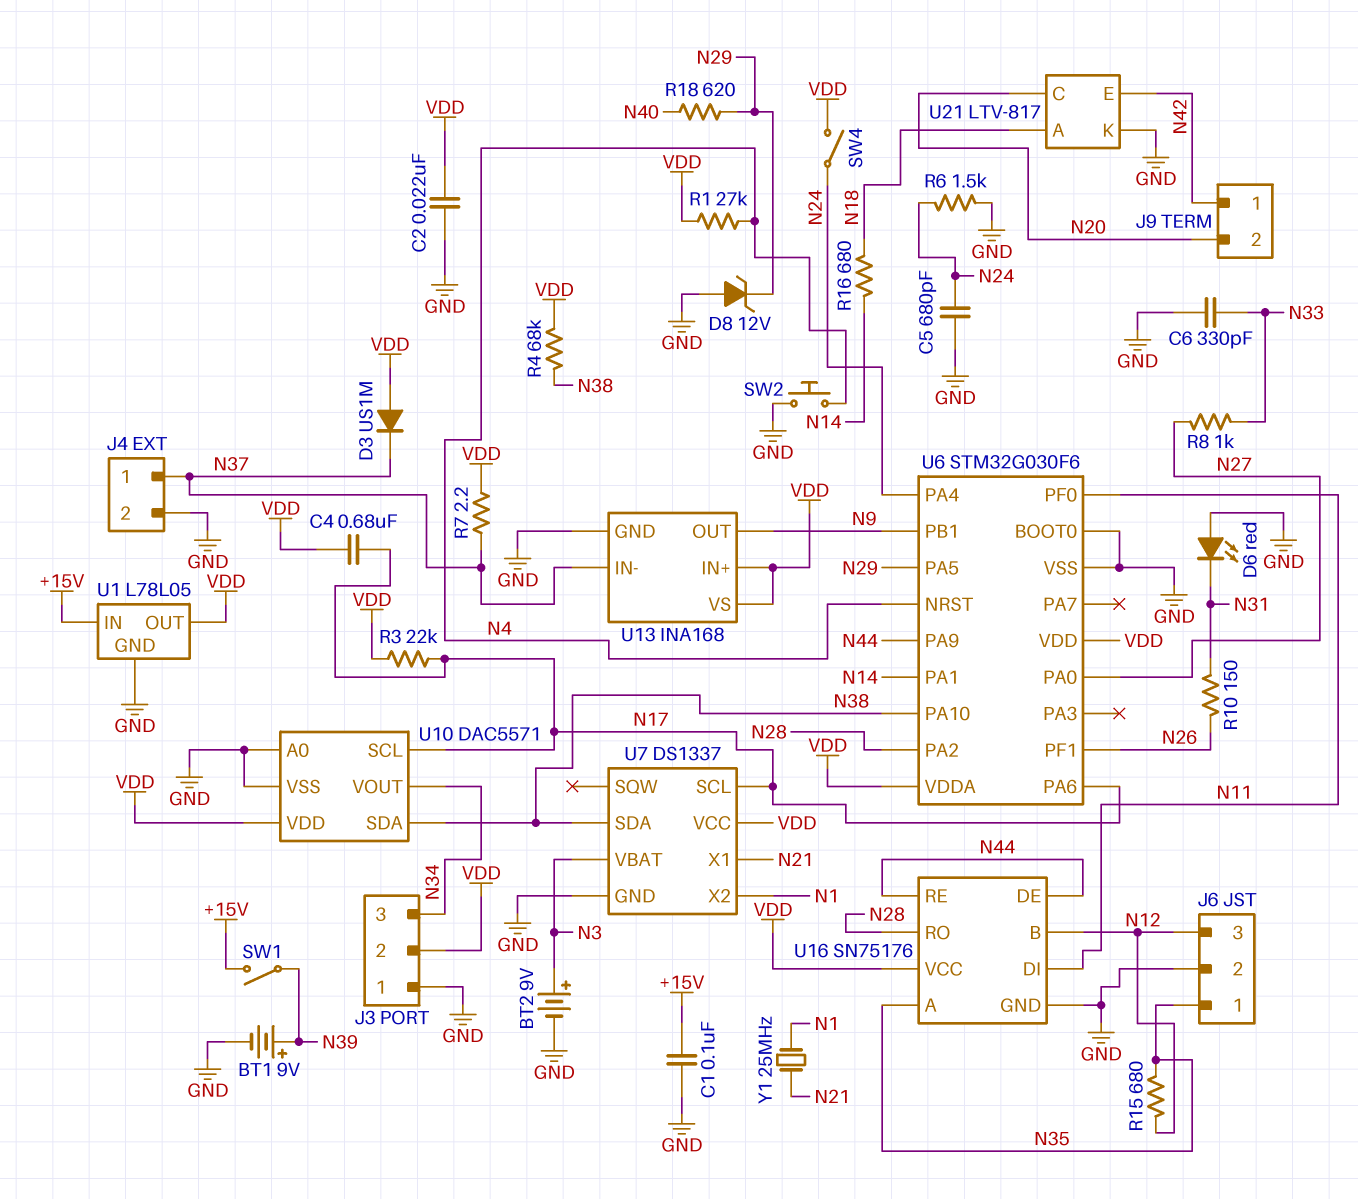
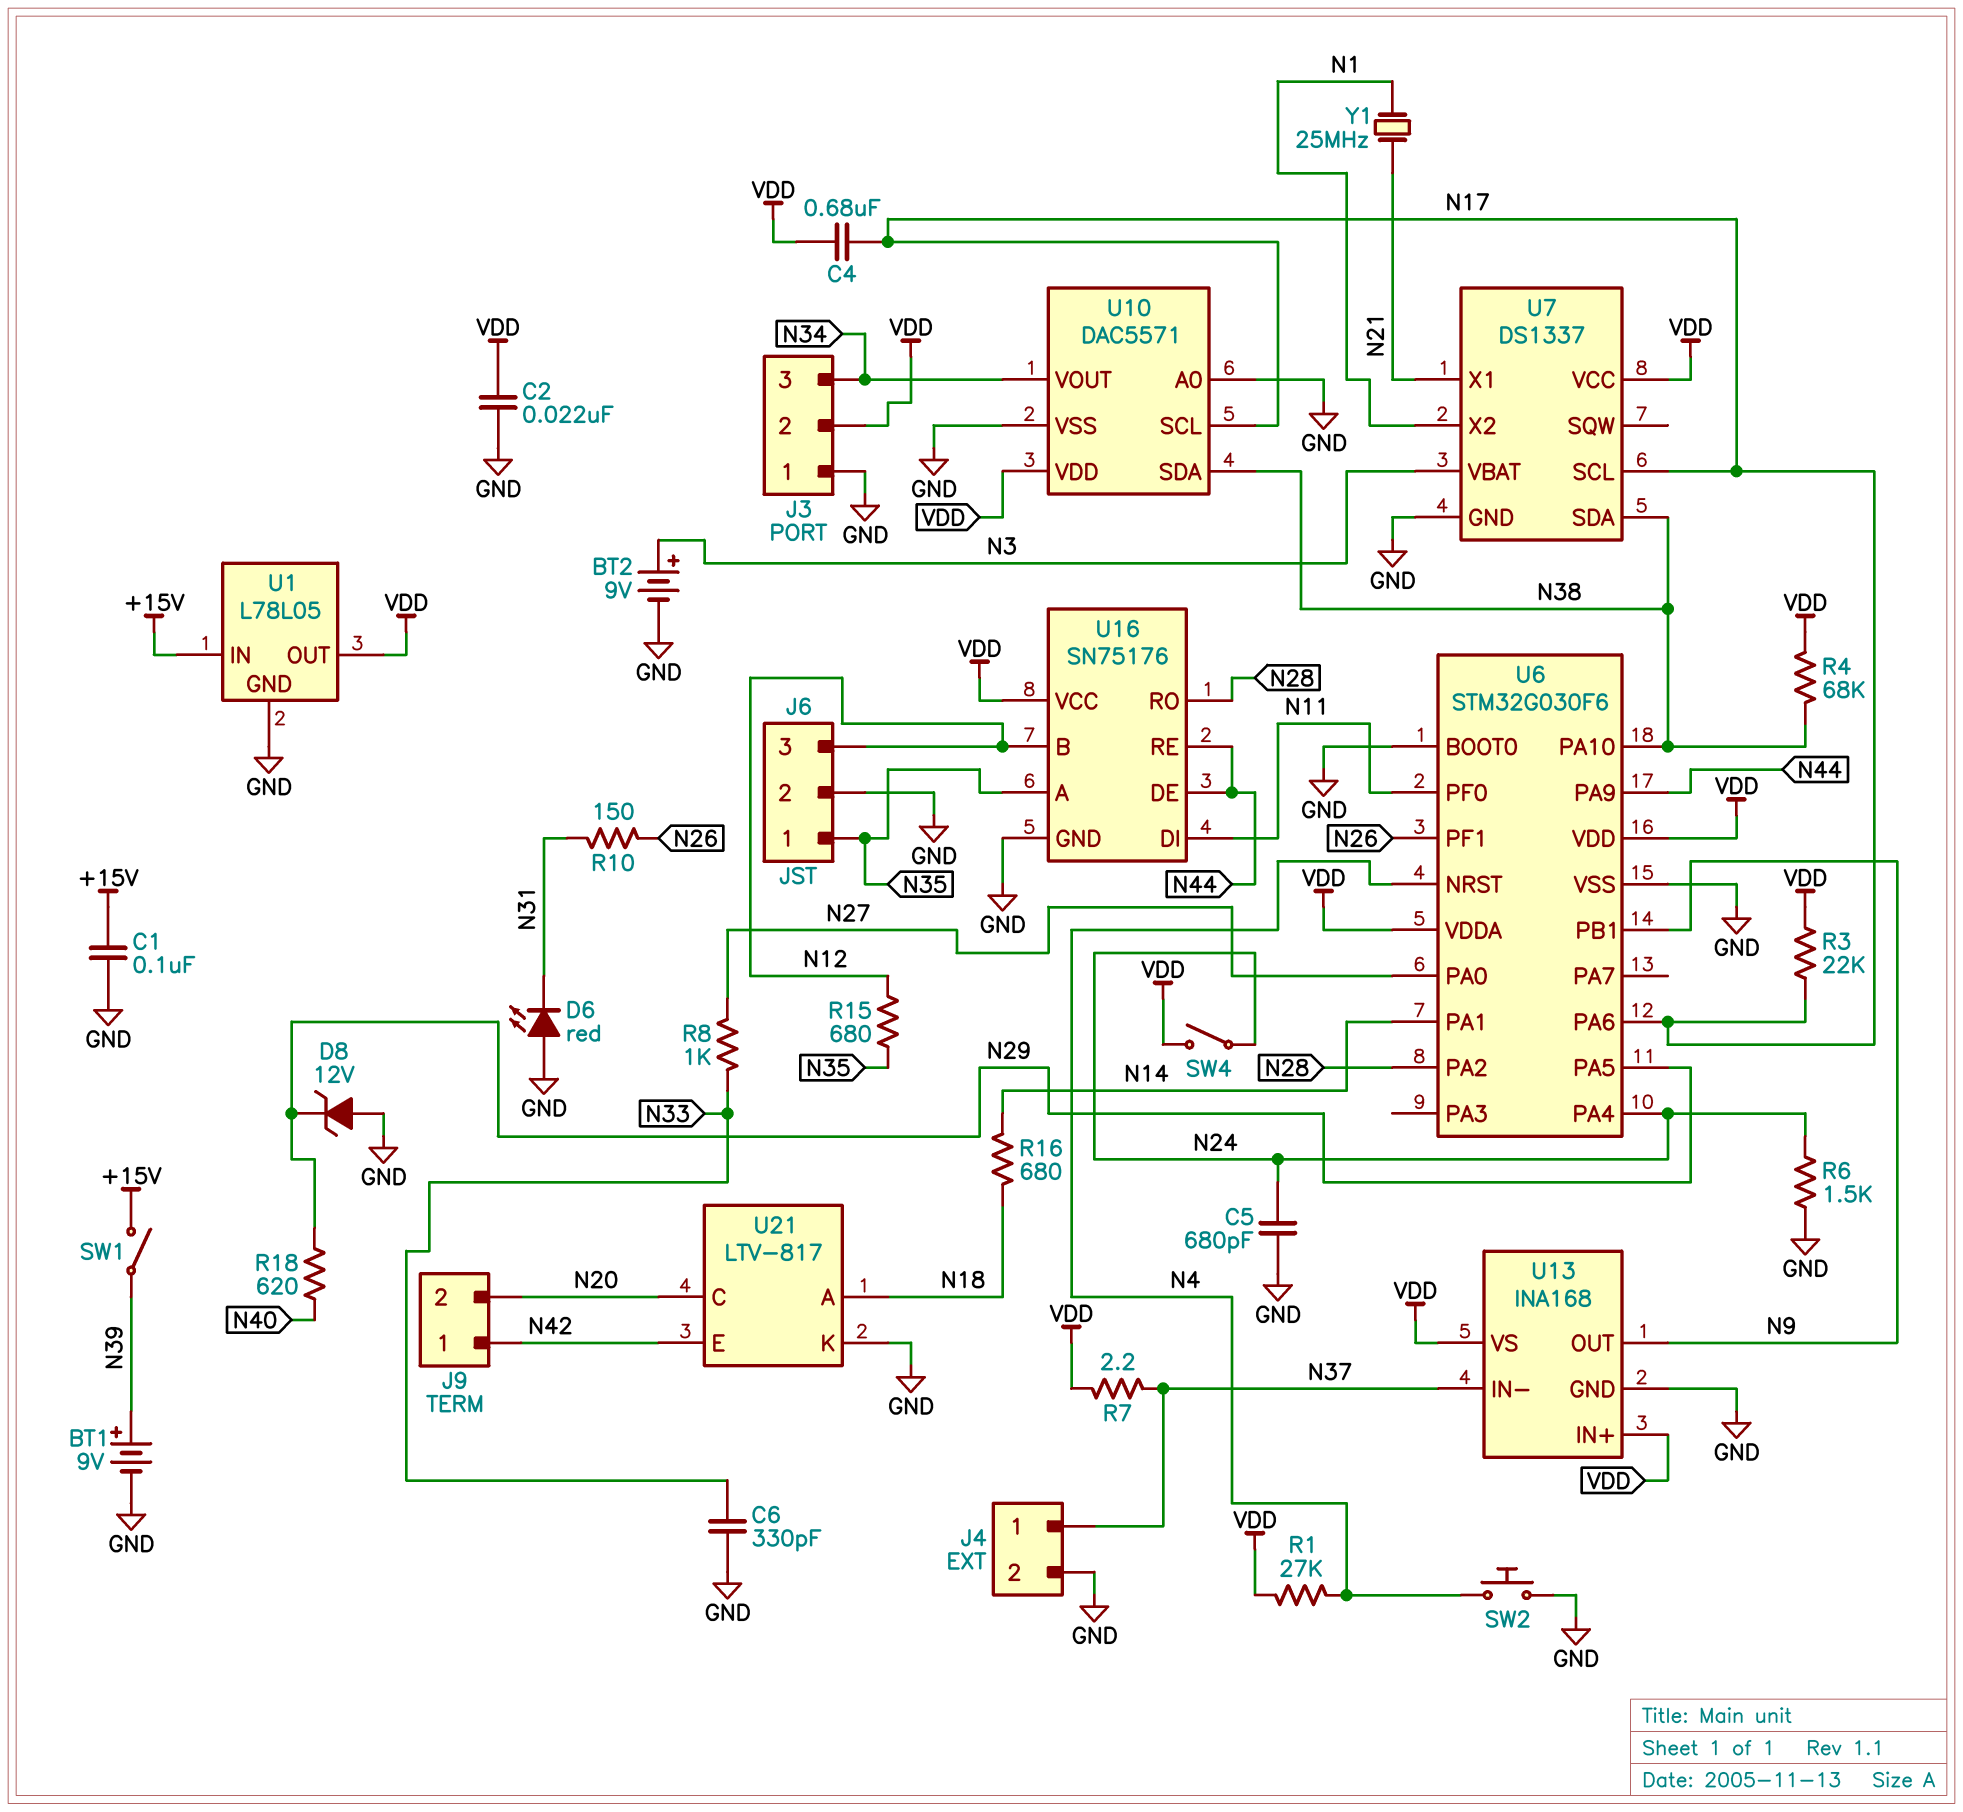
D3: diode US1M (A VDD, K N37) -> none

